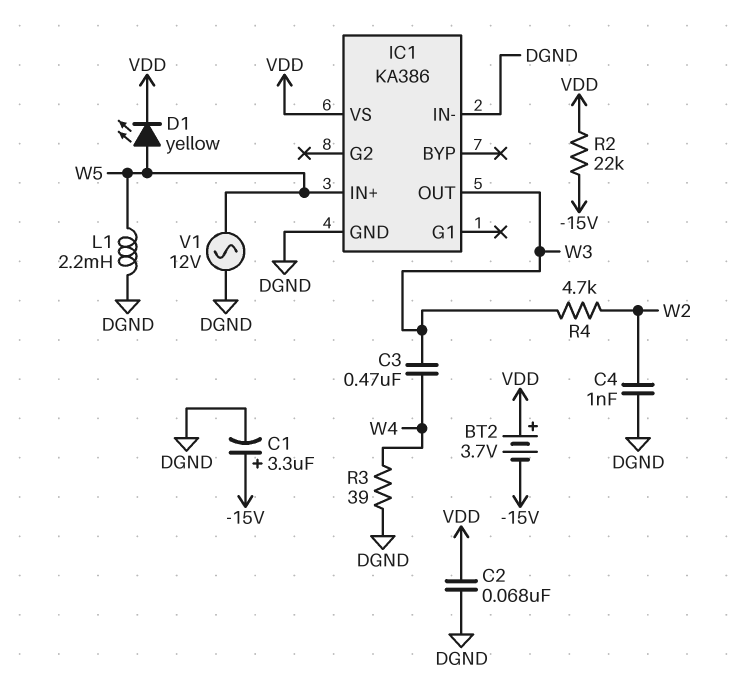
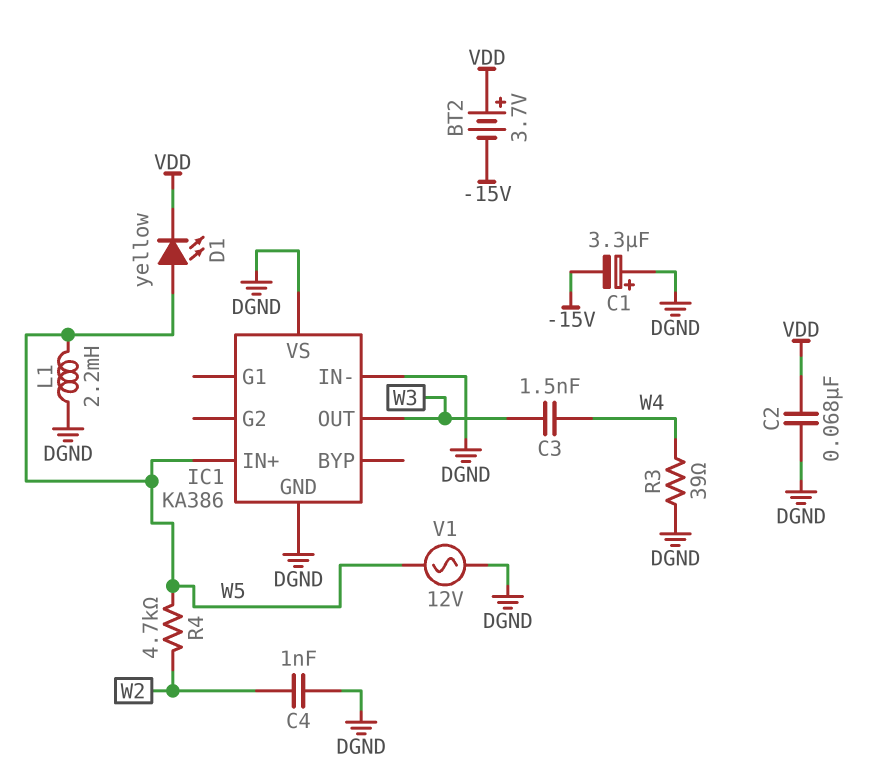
C1: 3.3uF (plus -15V, minus DGND) -> 3.3uF (plus DGND, minus -15V)
C3: 470nF (W3, W4) -> 1.5nF (W3, W4)
IC1 pin VS: VDD -> DGND
R2: 22k (-15V, VDD) -> none
R4: 4.7k (W2, W3) -> 4.7k (W2, W5)

